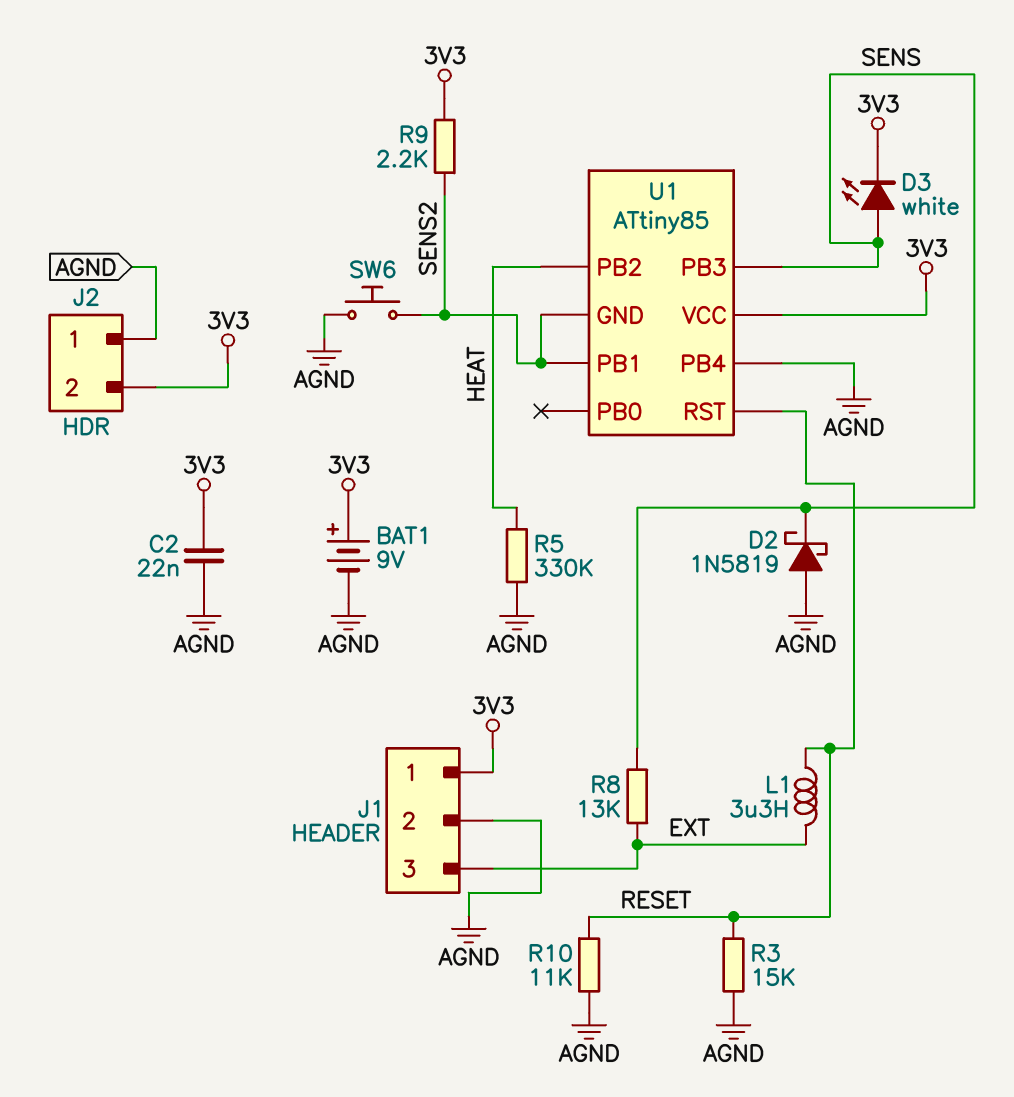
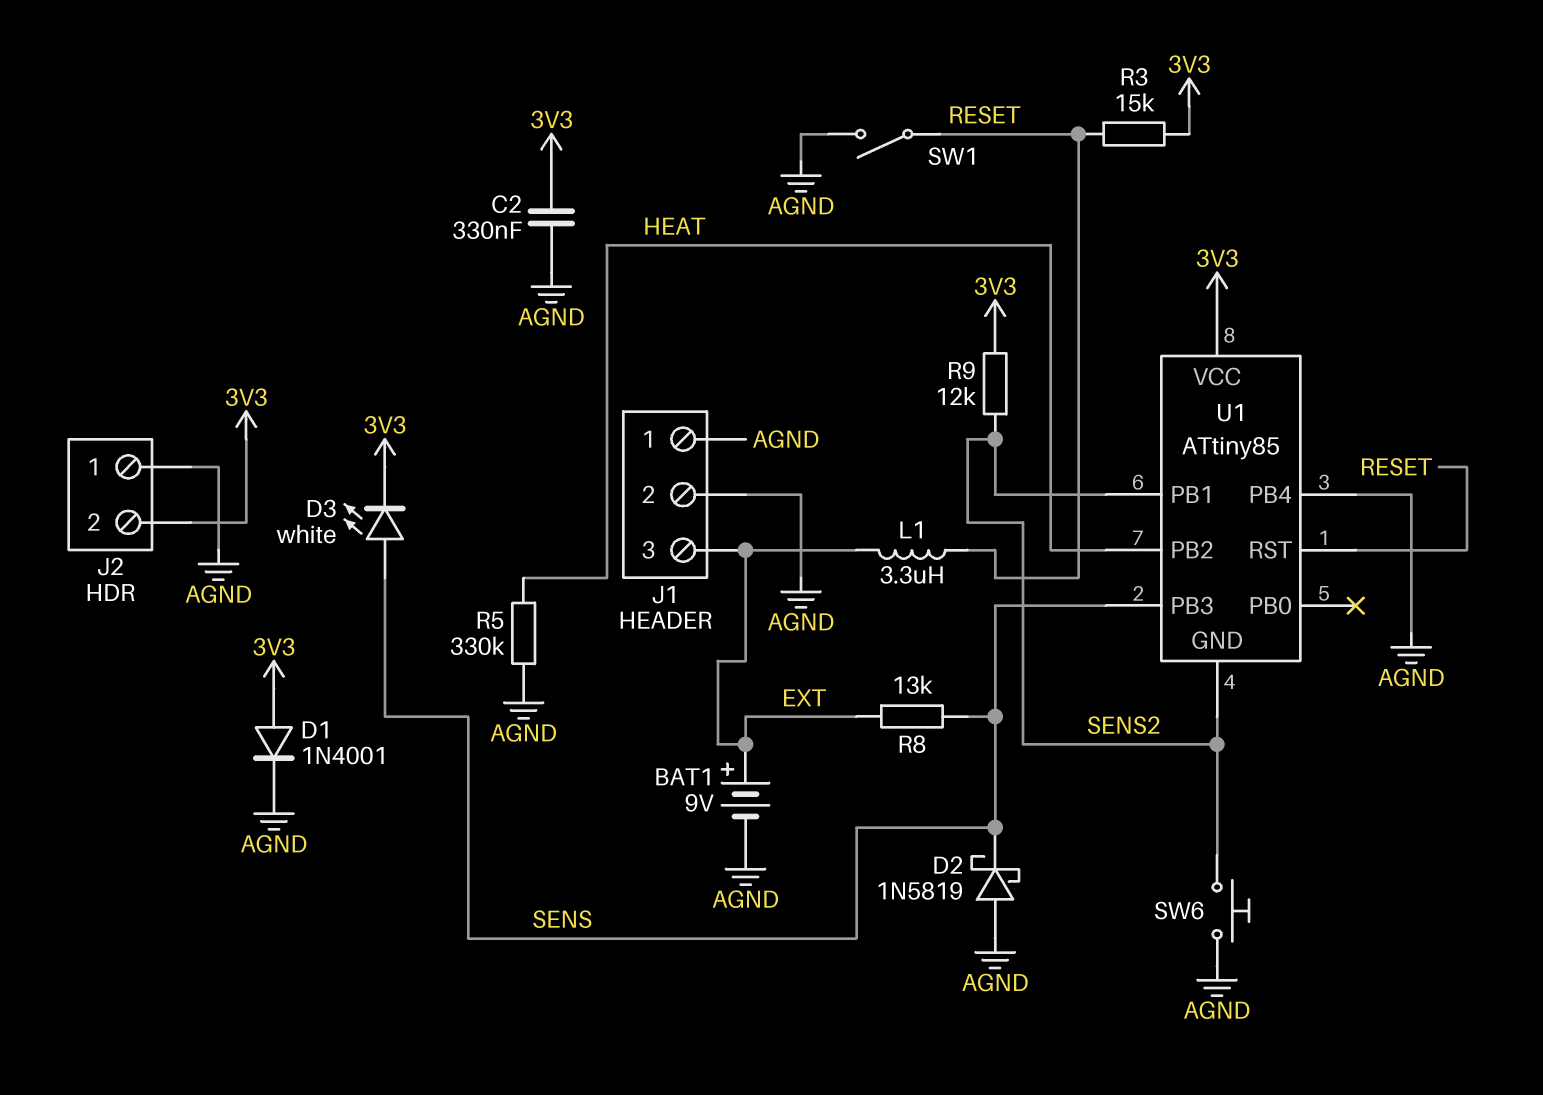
BAT1: 9V (plus 3V3, minus AGND) -> 9V (plus EXT, minus AGND)
C2: 22nF (3V3, AGND) -> 330nF (3V3, AGND)
D1: none -> diode 1N4001 (A 3V3, K AGND)
J1 pin 1: 3V3 -> AGND
R3: 15k (AGND, RESET) -> 15k (3V3, RESET)
R9: 2.2k (3V3, SENS2) -> 12k (3V3, SENS2)
R10: 11k (AGND, RESET) -> none
SW1: none -> switch (AGND, RESET)

